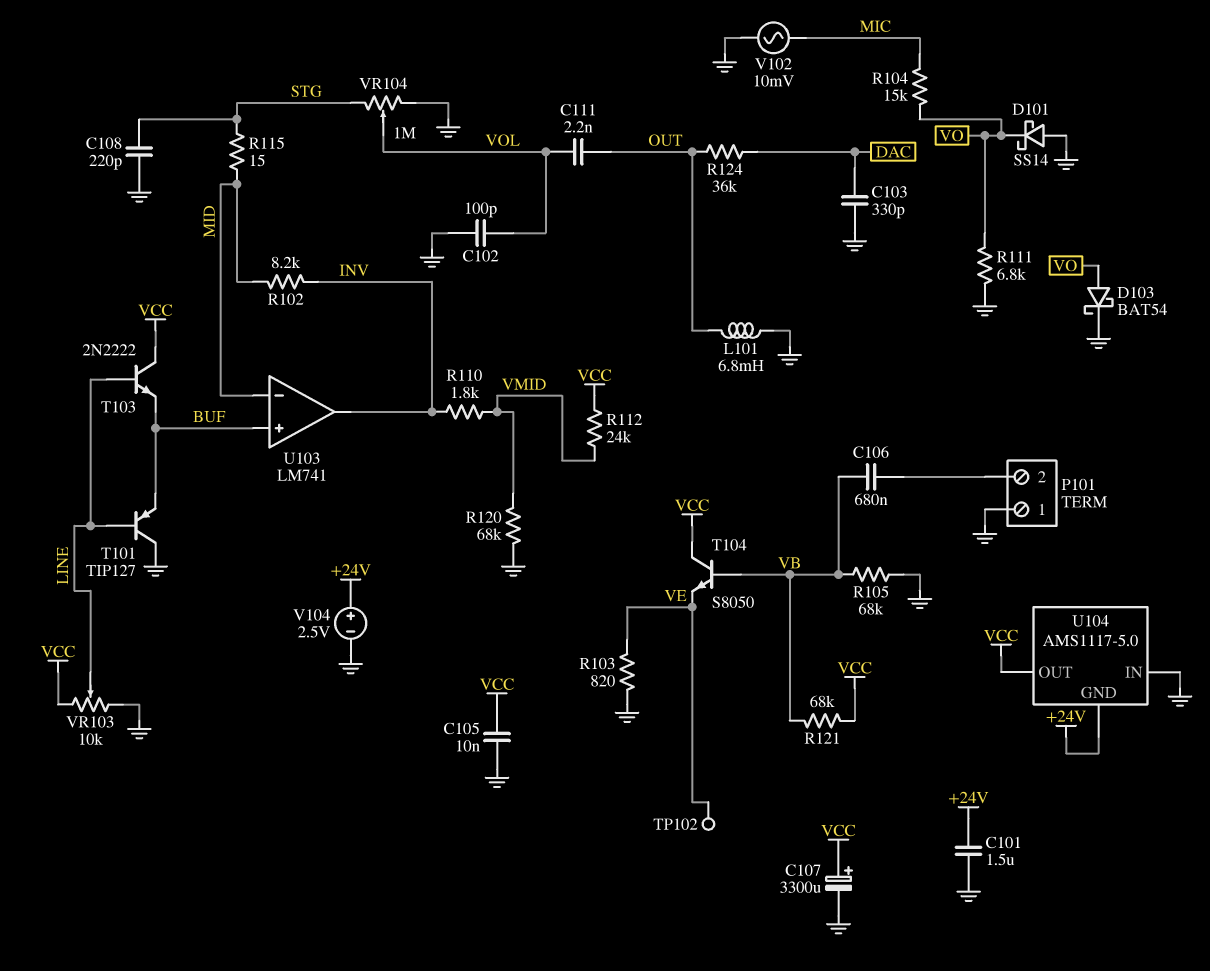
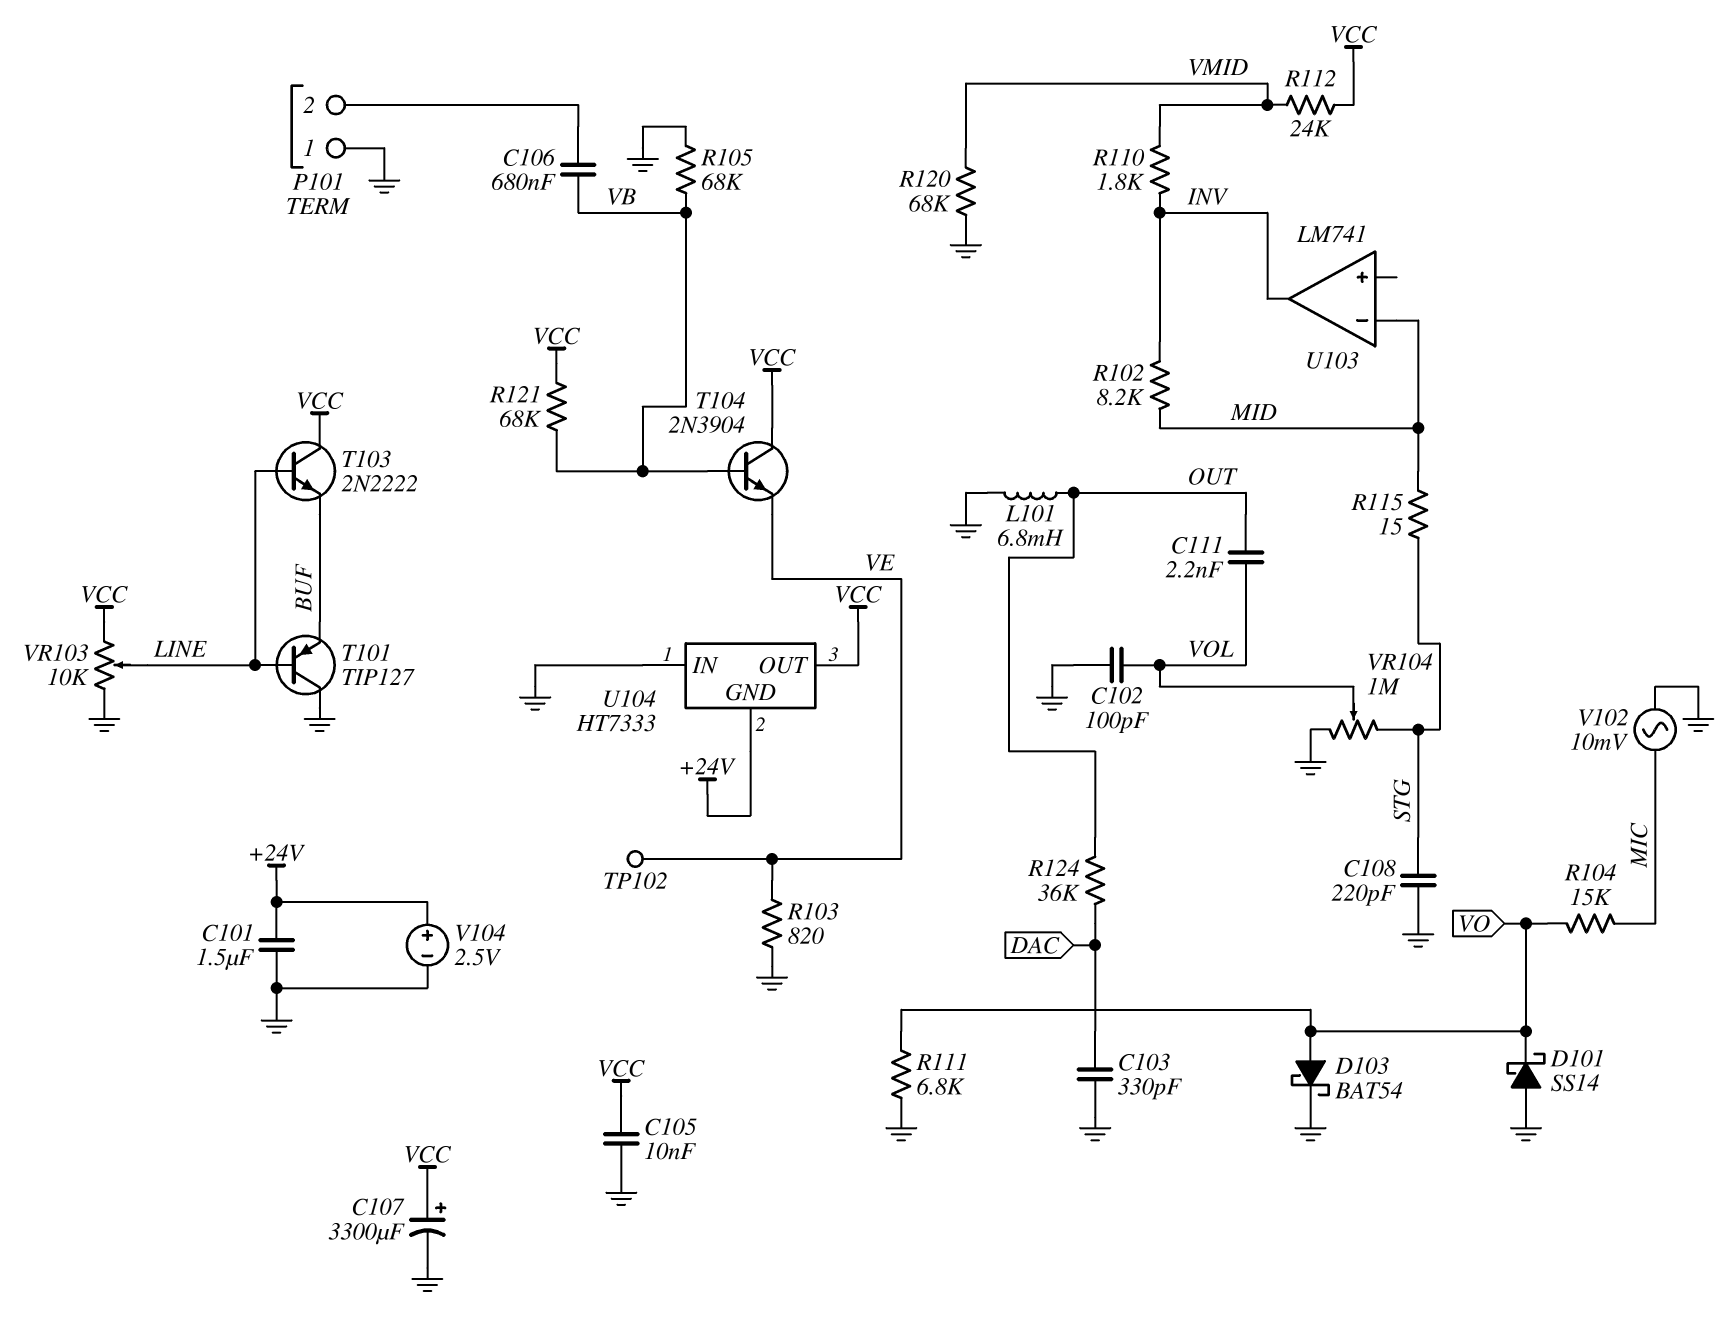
T104: NPN S8050 (B VB, C VCC, E VE) -> NPN 2N3904 (B VB, C VCC, E VE)
U103 pin in+: BUF -> none
U104: AMS1117-5.0 -> HT7333

